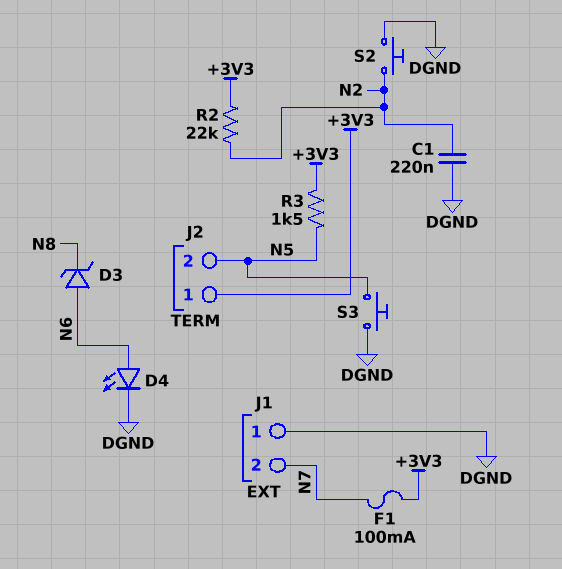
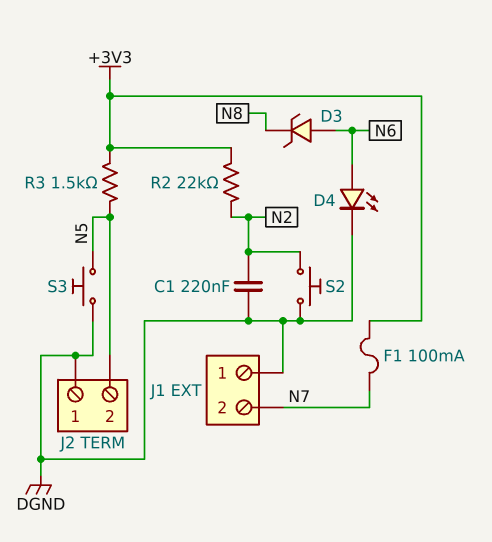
J2 pin 1: +3V3 -> DGND

